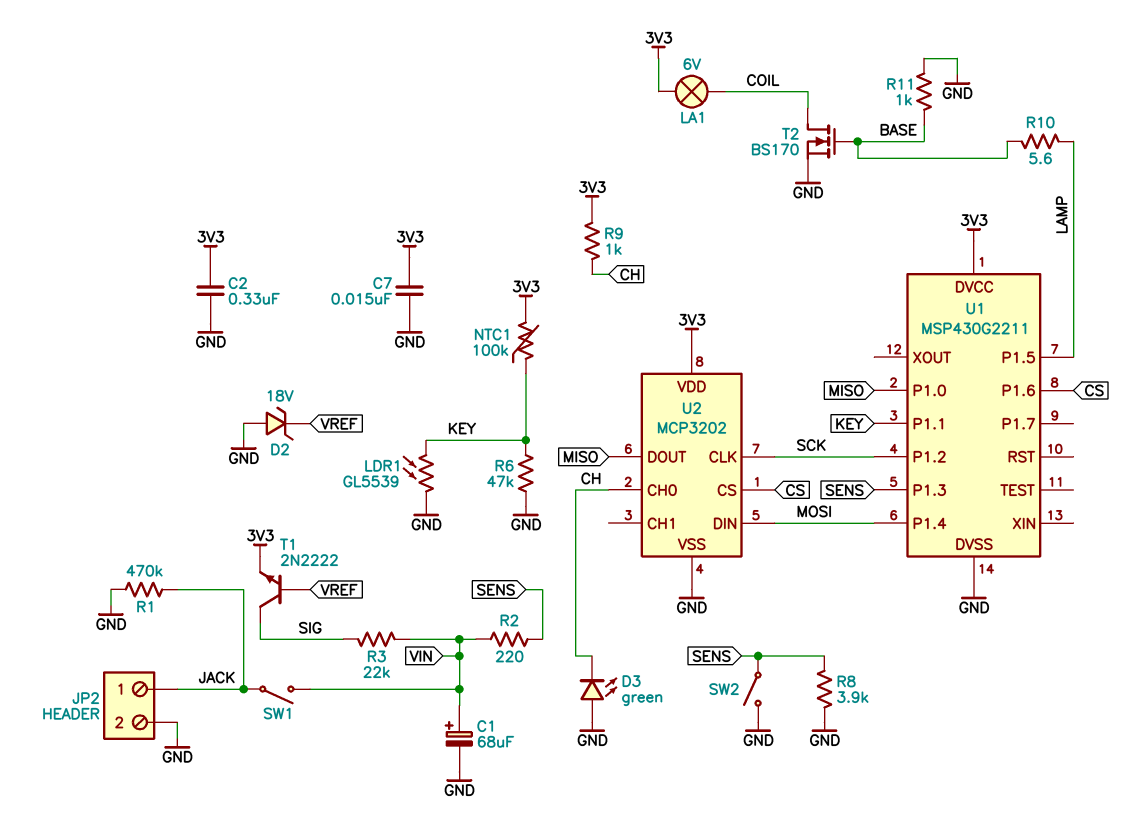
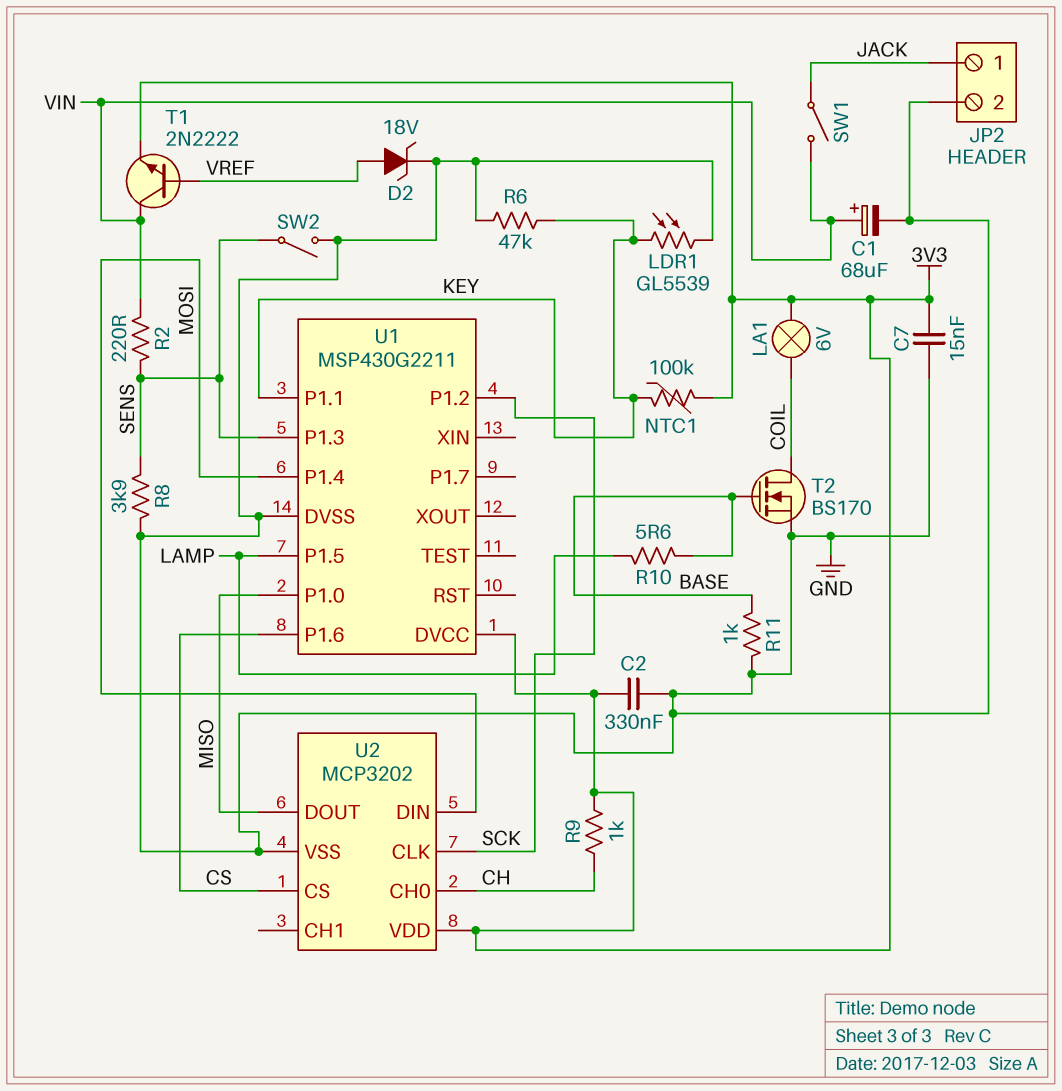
D2: zener 18V (A GND, K VREF) -> zener 18V (A VREF, K GND)
D3: LED green (A GND, K CH) -> none
R1: 470k (GND, JACK) -> none
R3: 22k (SIG, VIN) -> none
T1: NPN 2N2222 (B VREF, C SIG, E 3V3) -> NPN 2N2222 (B VREF, C VIN, E 3V3)

